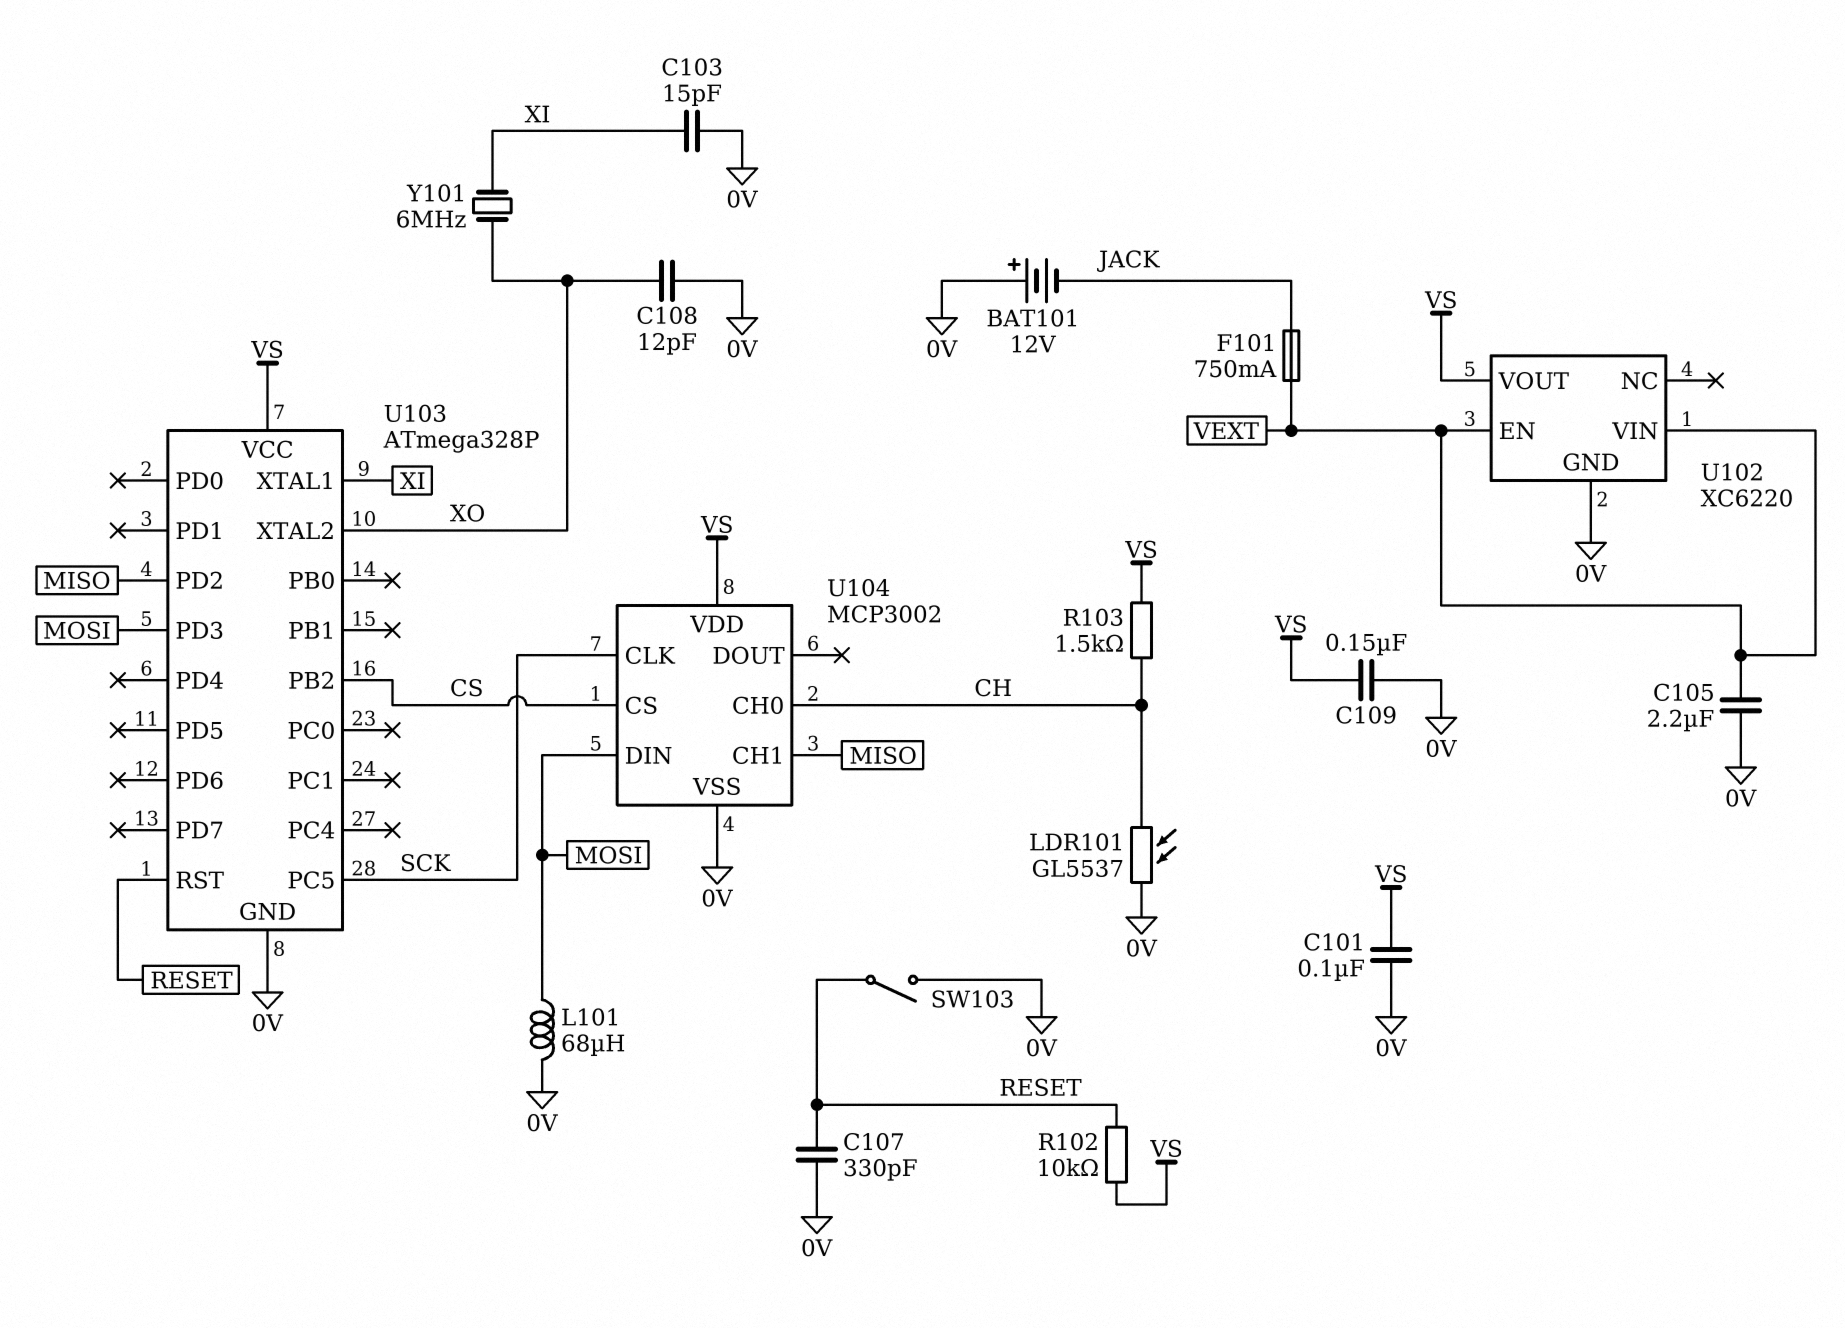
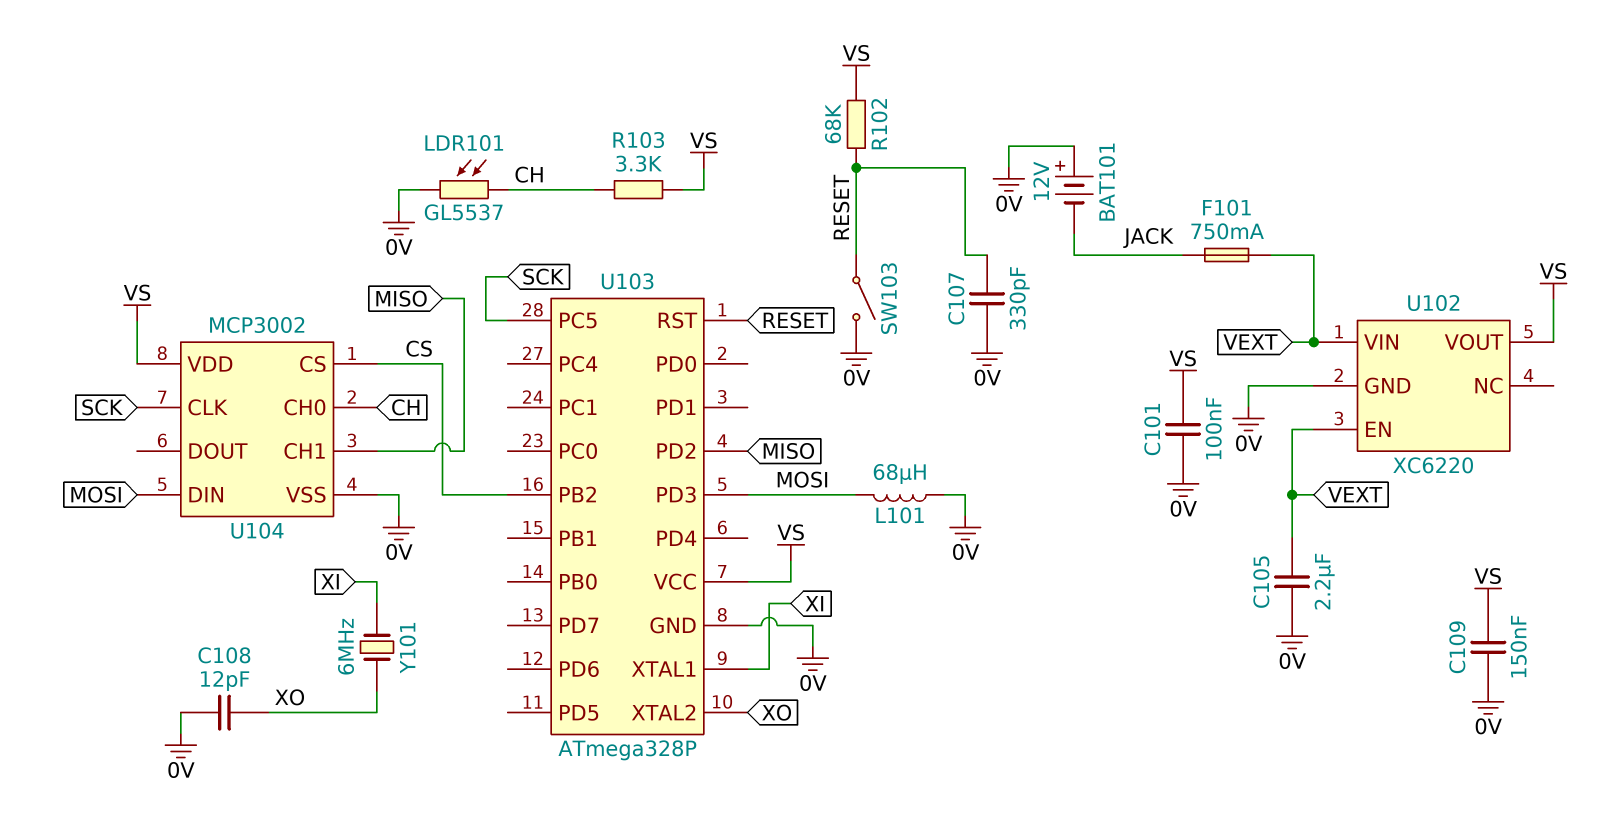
C103: 15pF (0V, XI) -> none
R102: 10k (RESET, VS) -> 68k (RESET, VS)
R103: 1.5k (CH, VS) -> 3.3k (CH, VS)

